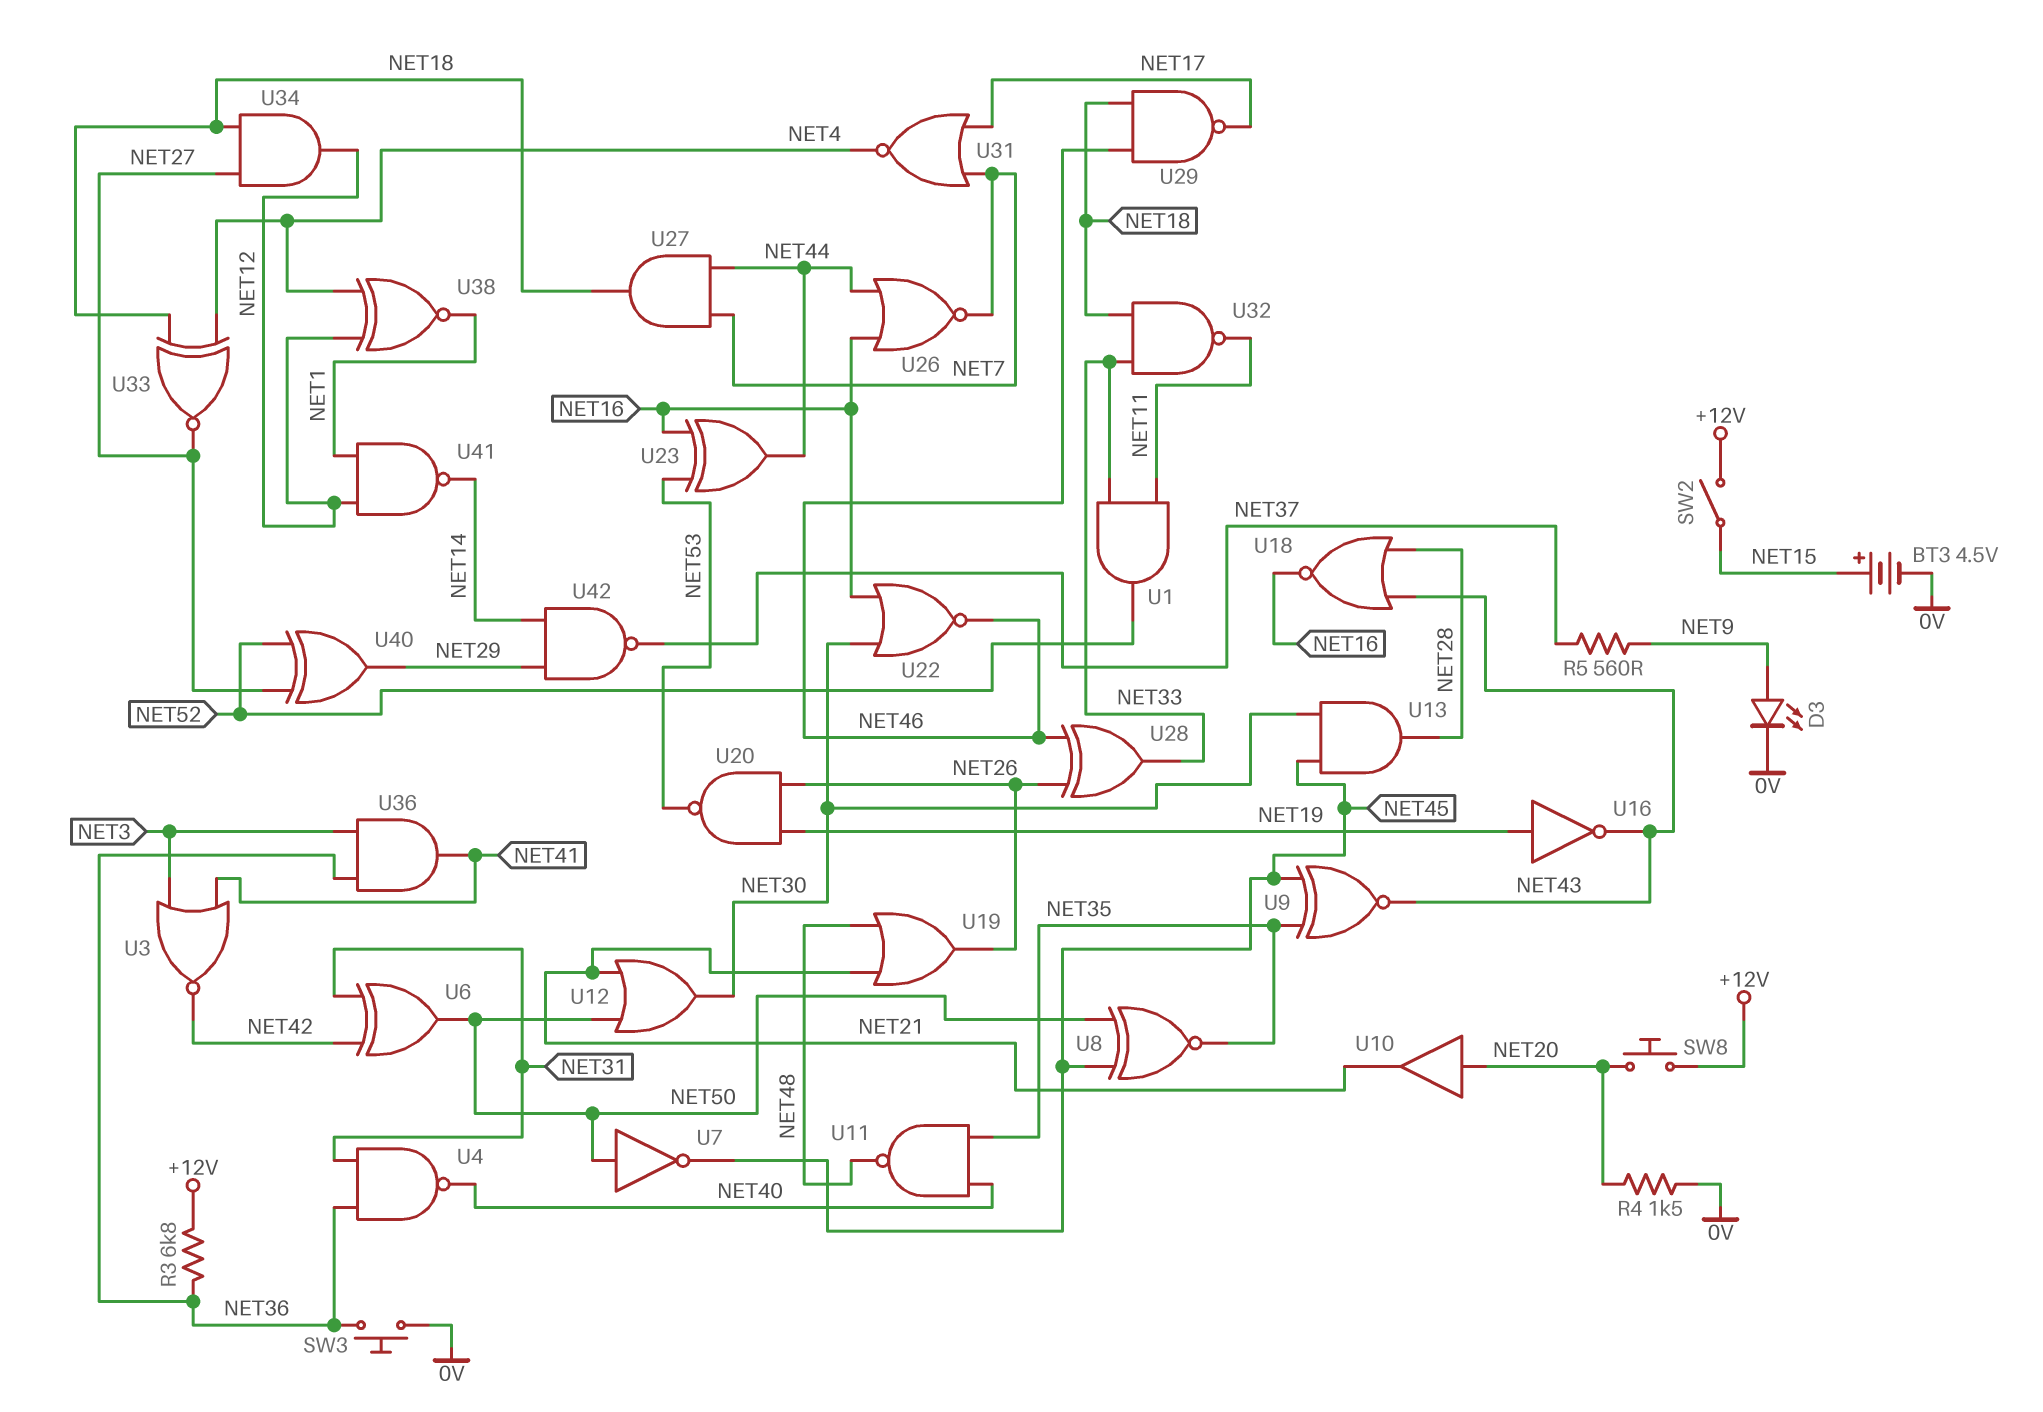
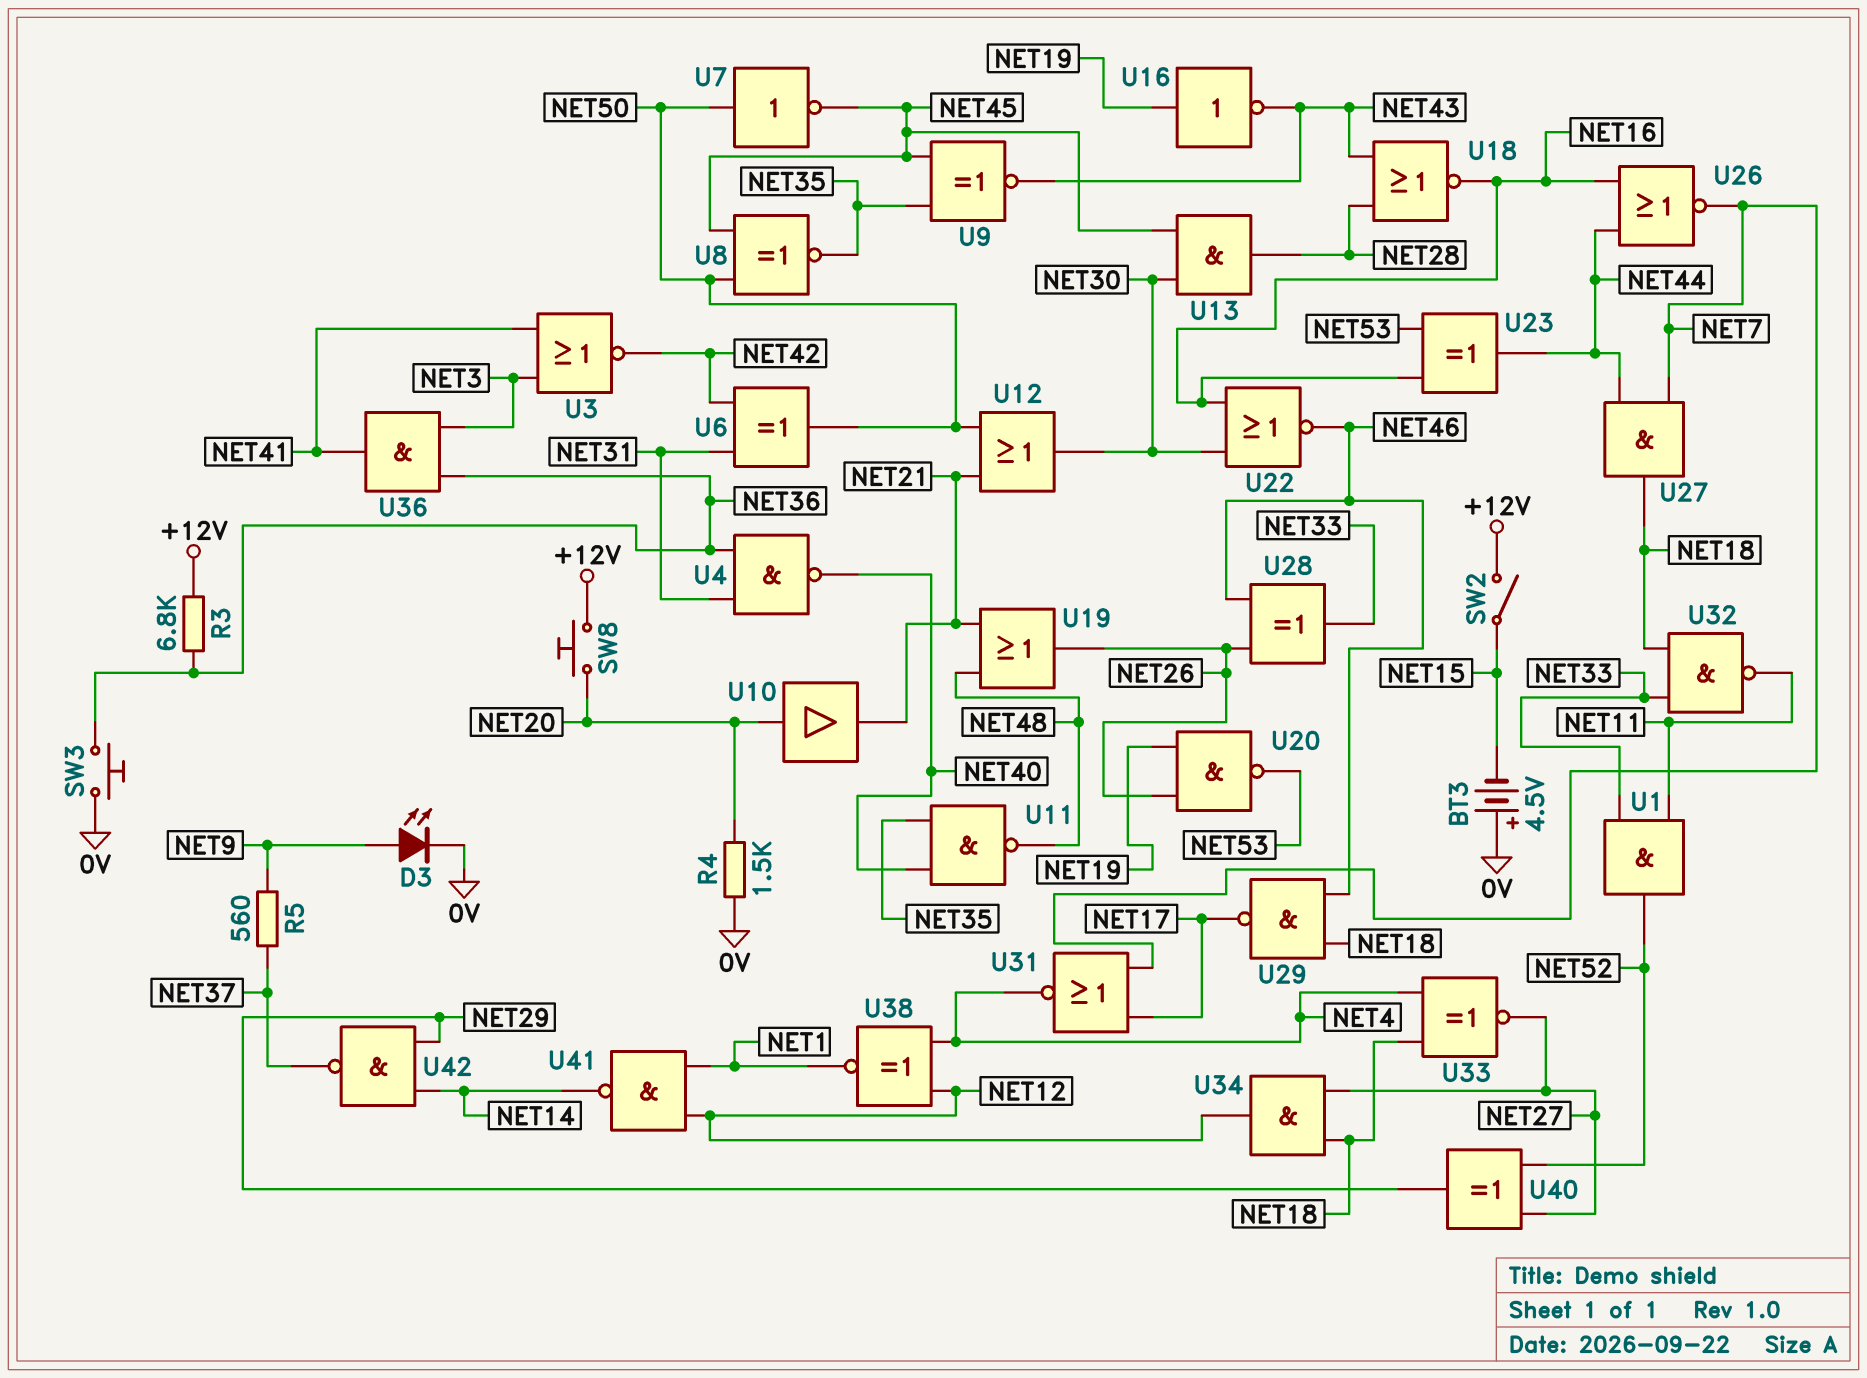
BT3: 4.5V (plus NET15, minus 0V) -> 4.5V (plus 0V, minus NET15)

